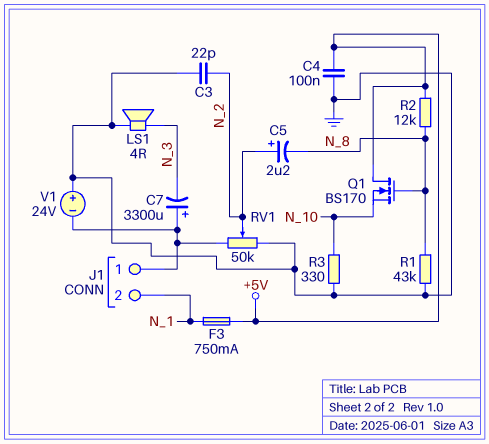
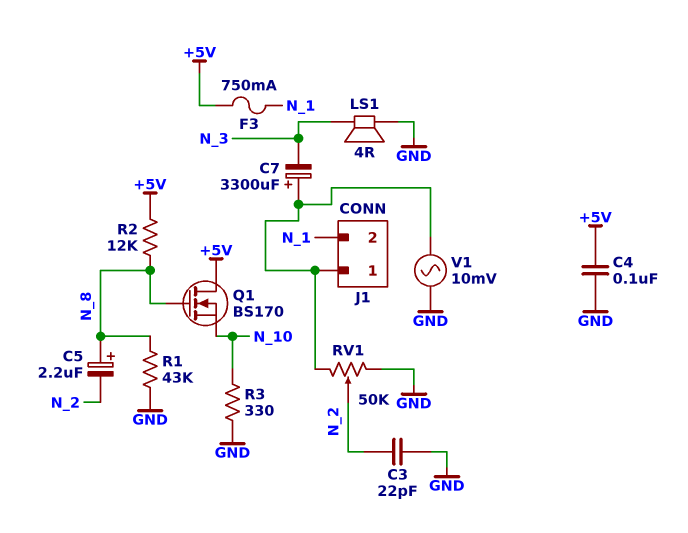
C5: 2.2uF (plus N_2, minus N_8) -> 2.2uF (plus N_8, minus N_2)
V1: 24V (plus GND, minus J1/1) -> AC 10mV (GND, J1/1)

